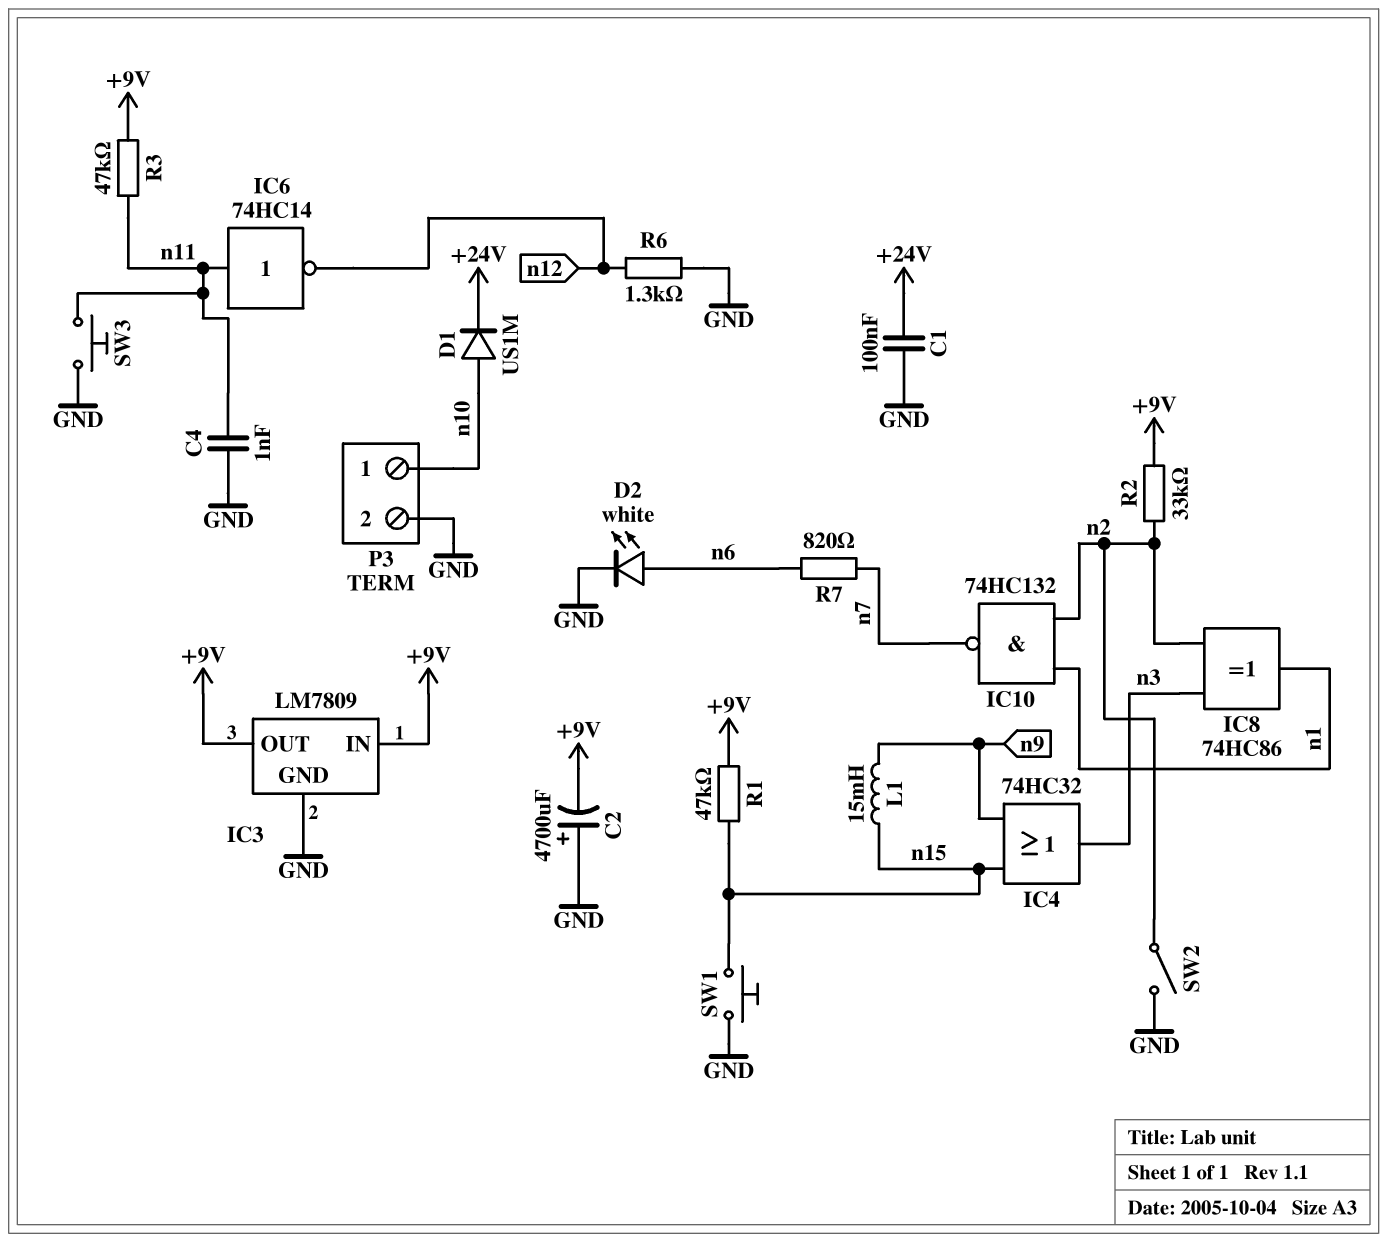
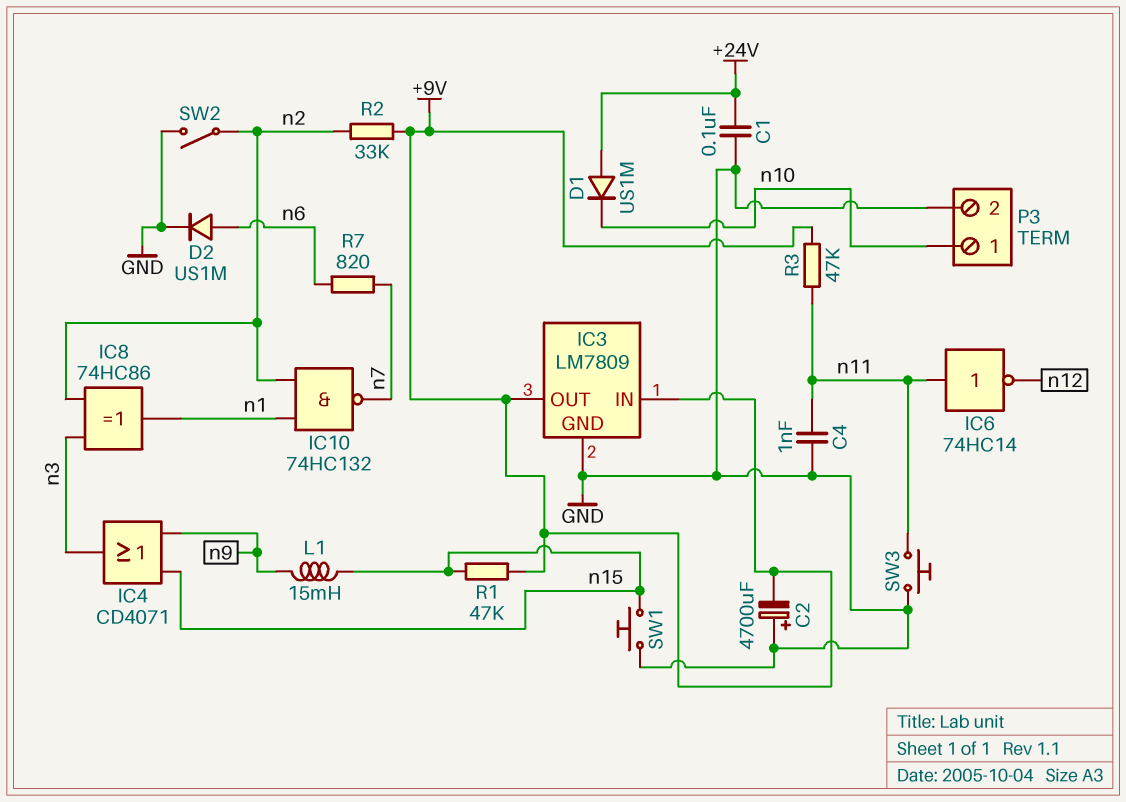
D1: diode US1M (A n10, K +24V) -> diode US1M (A +24V, K n10)
D2: LED white (A n6, K GND) -> diode US1M (A n6, K GND)
IC4: OR 74HC32 (in n9, in n15, out n3) -> OR CD4071 (in n9, in n15, out n3)
R6: 1.3k (GND, n12) -> none

